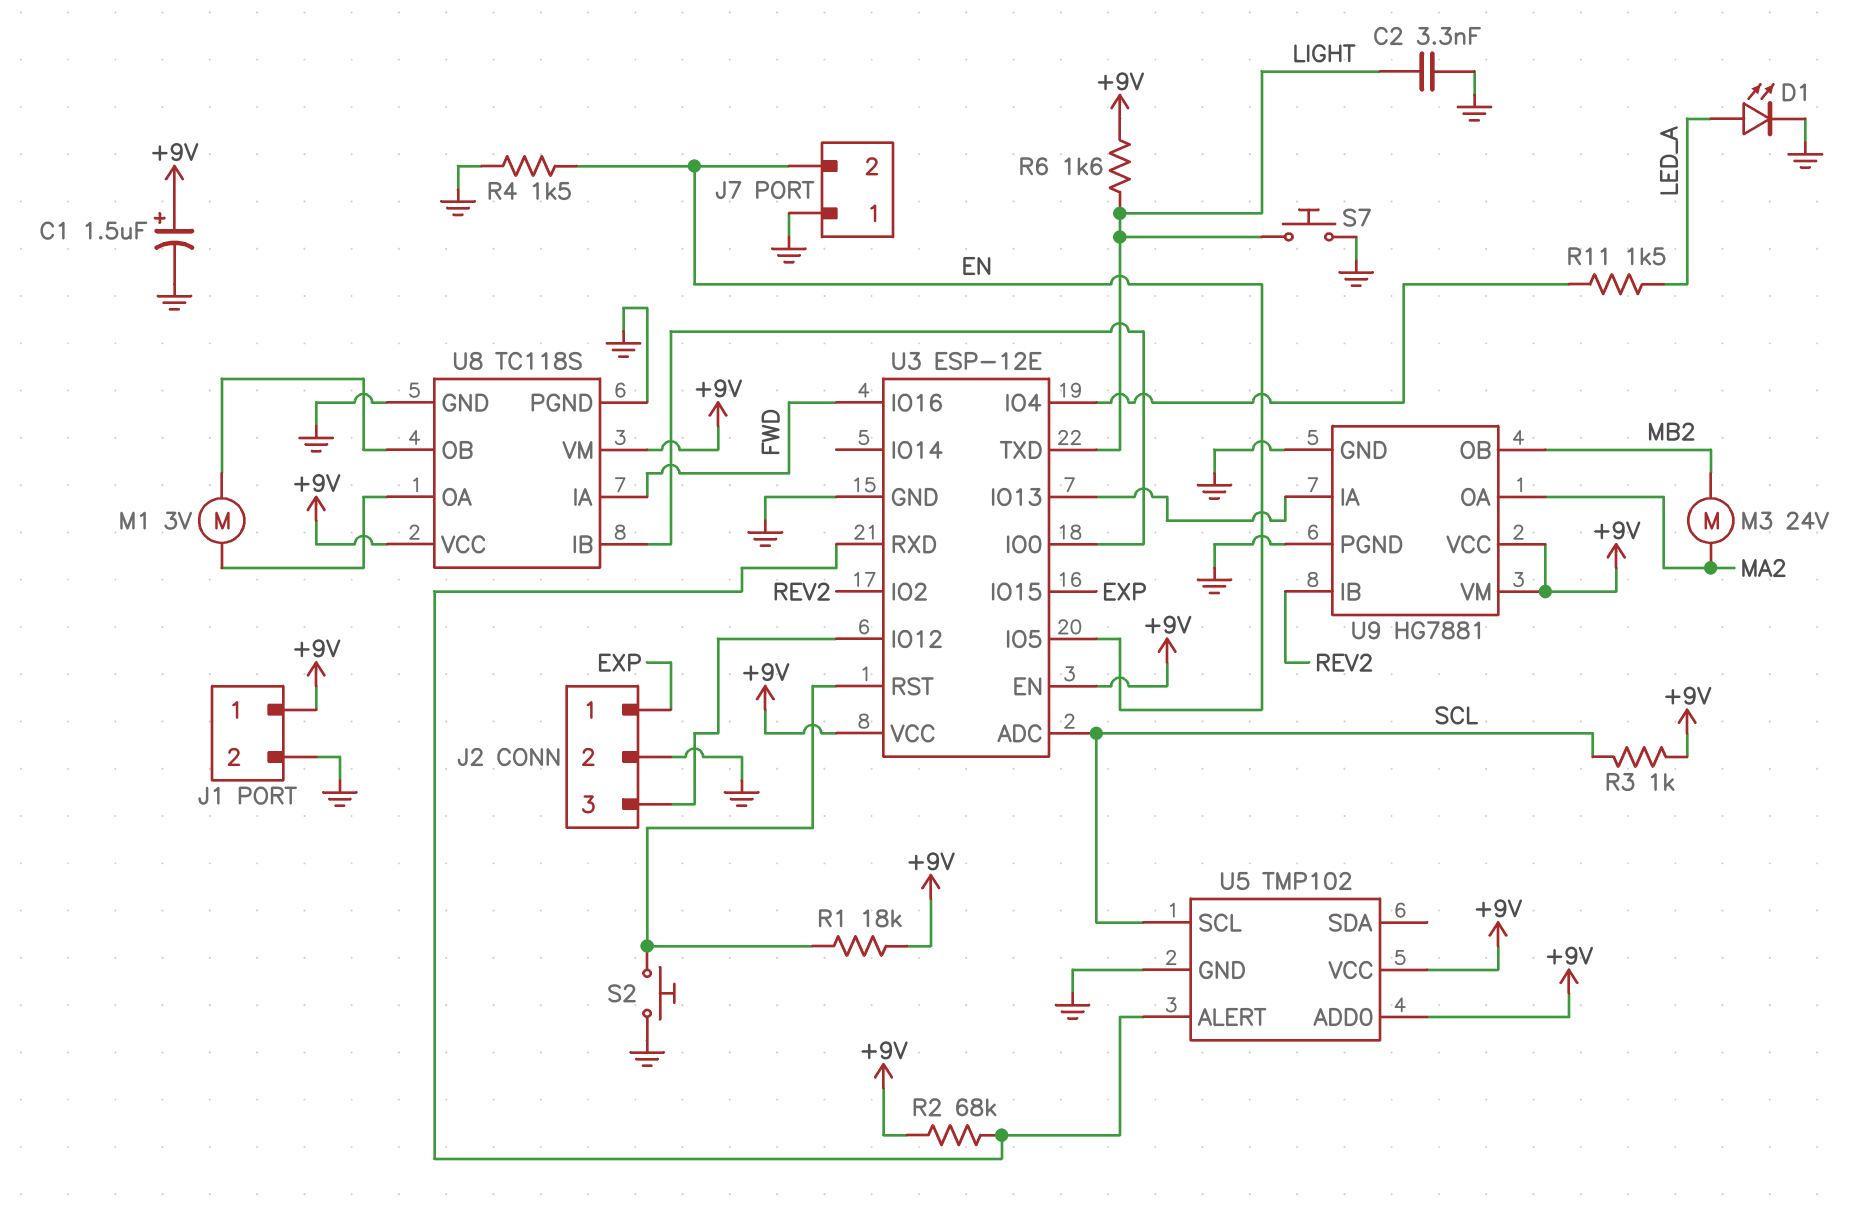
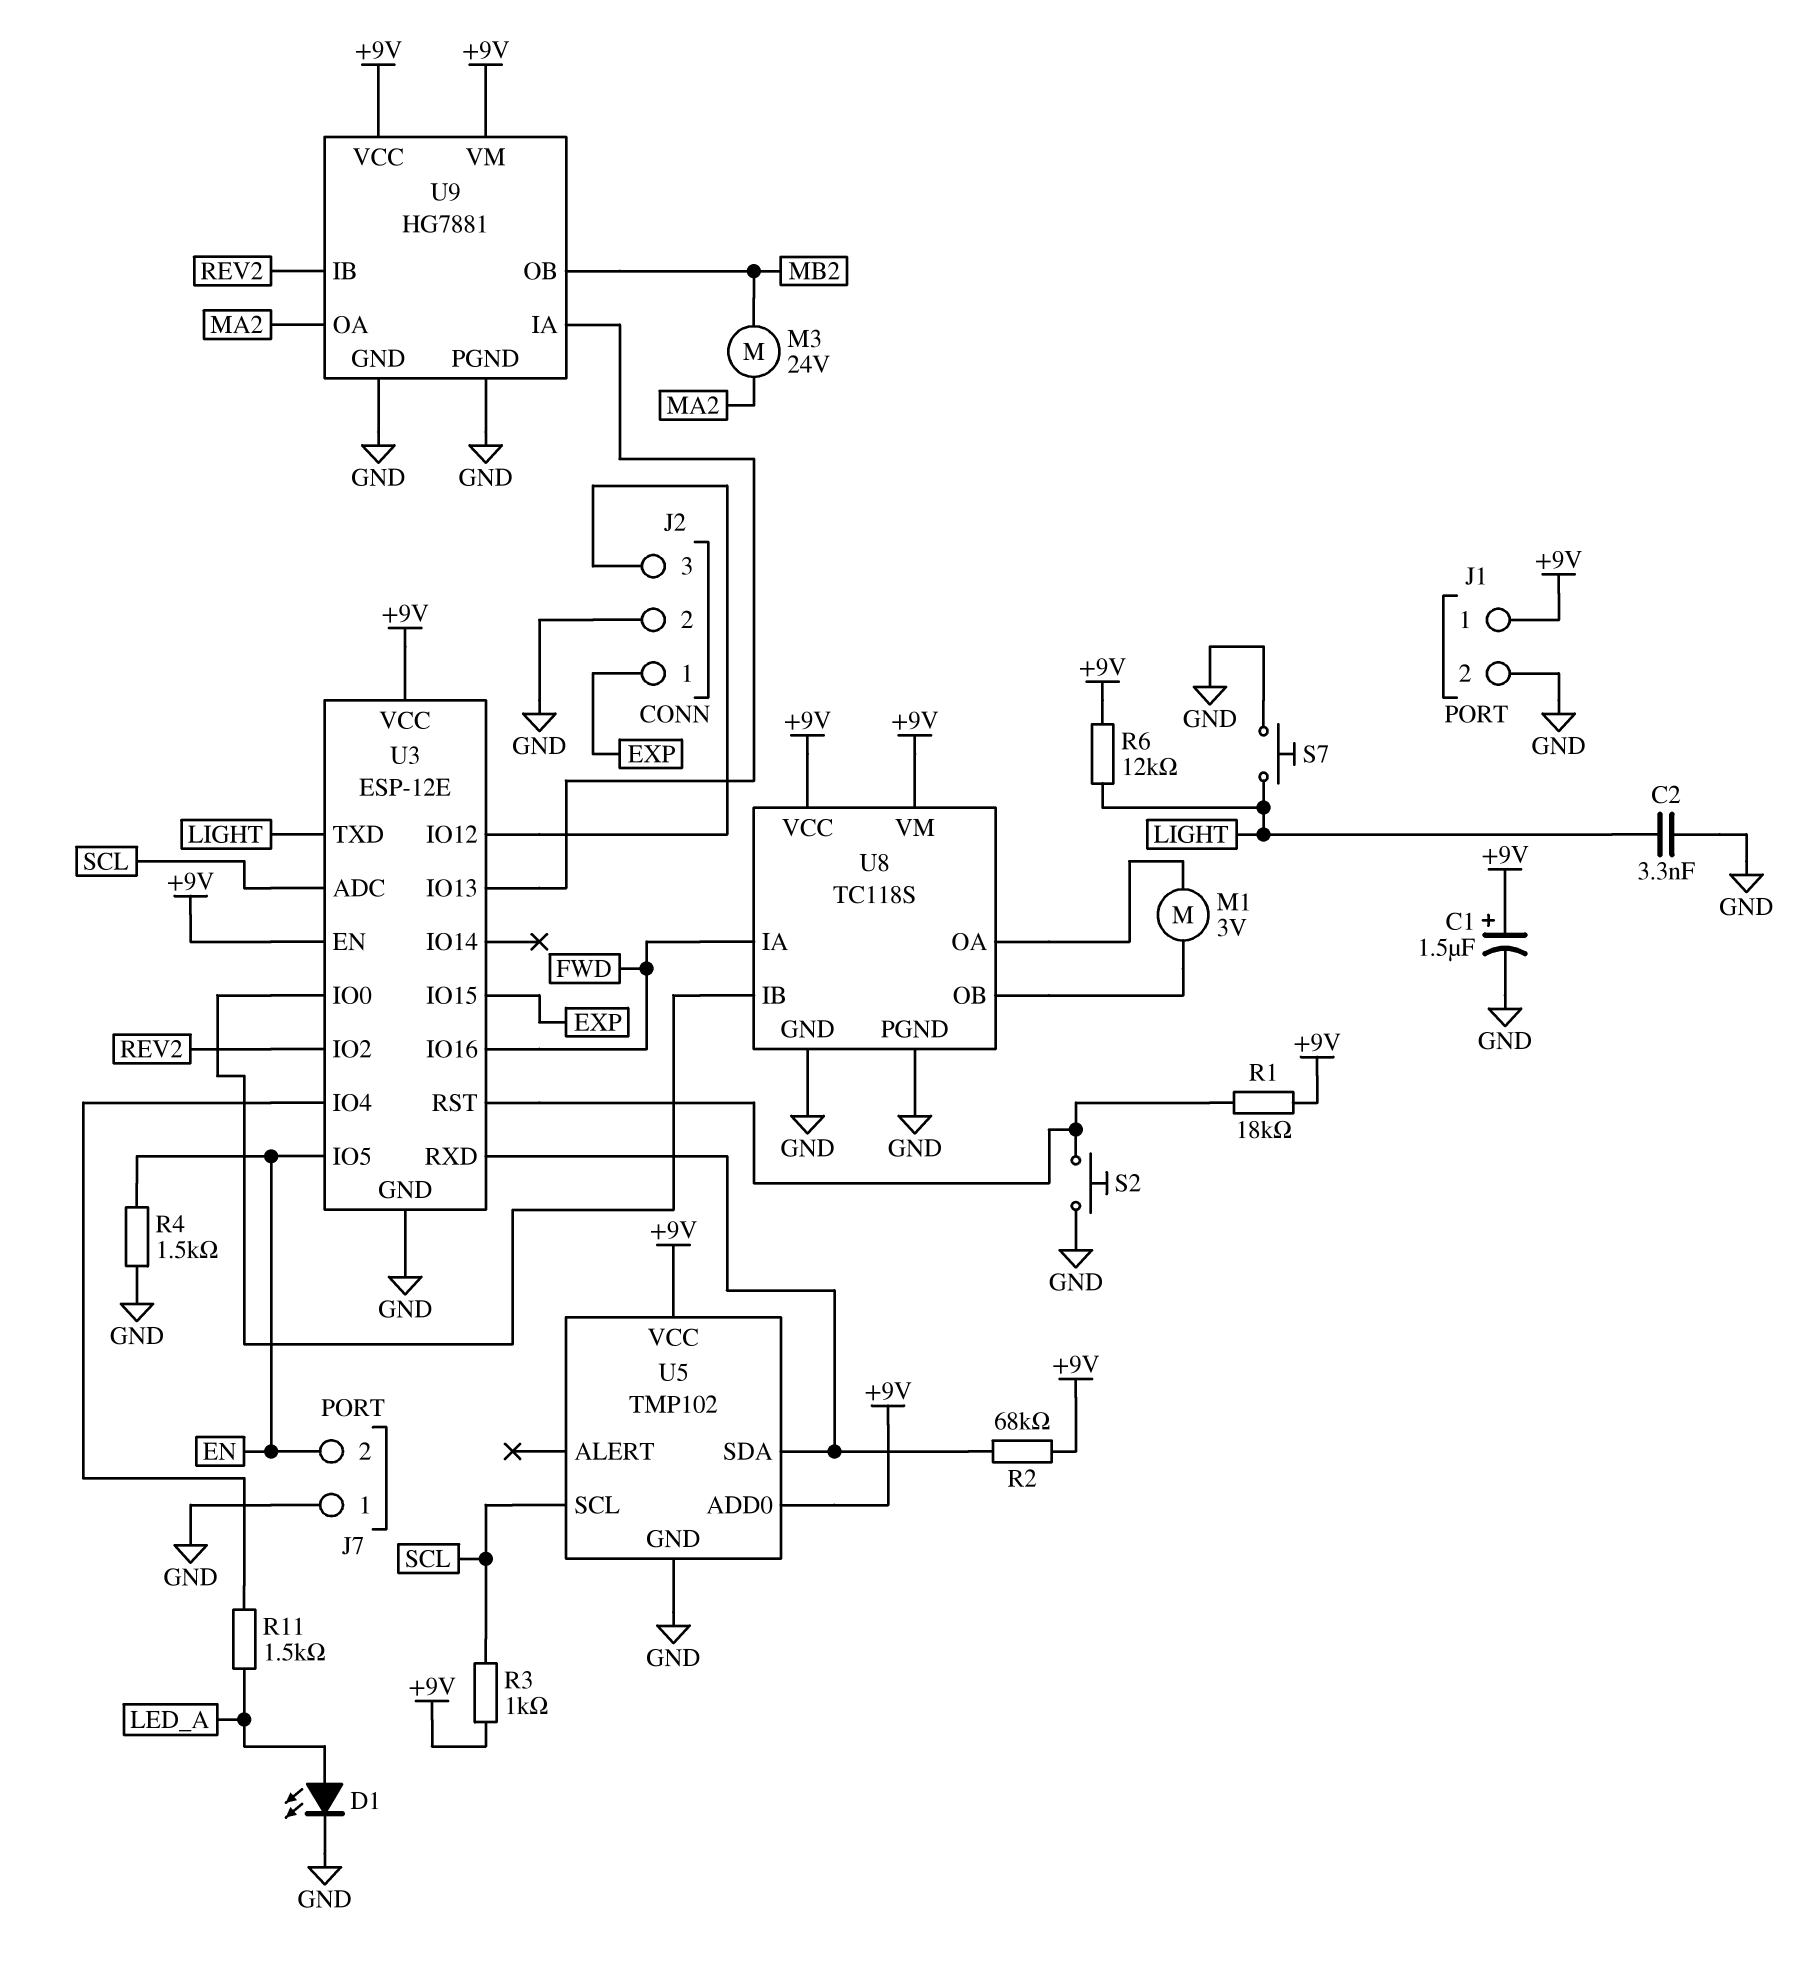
R6: 1.6k (+9V, LIGHT) -> 12k (+9V, LIGHT)
U5 pin ALERT: U3/RXD -> none
U5 pin SDA: none -> U3/RXD

